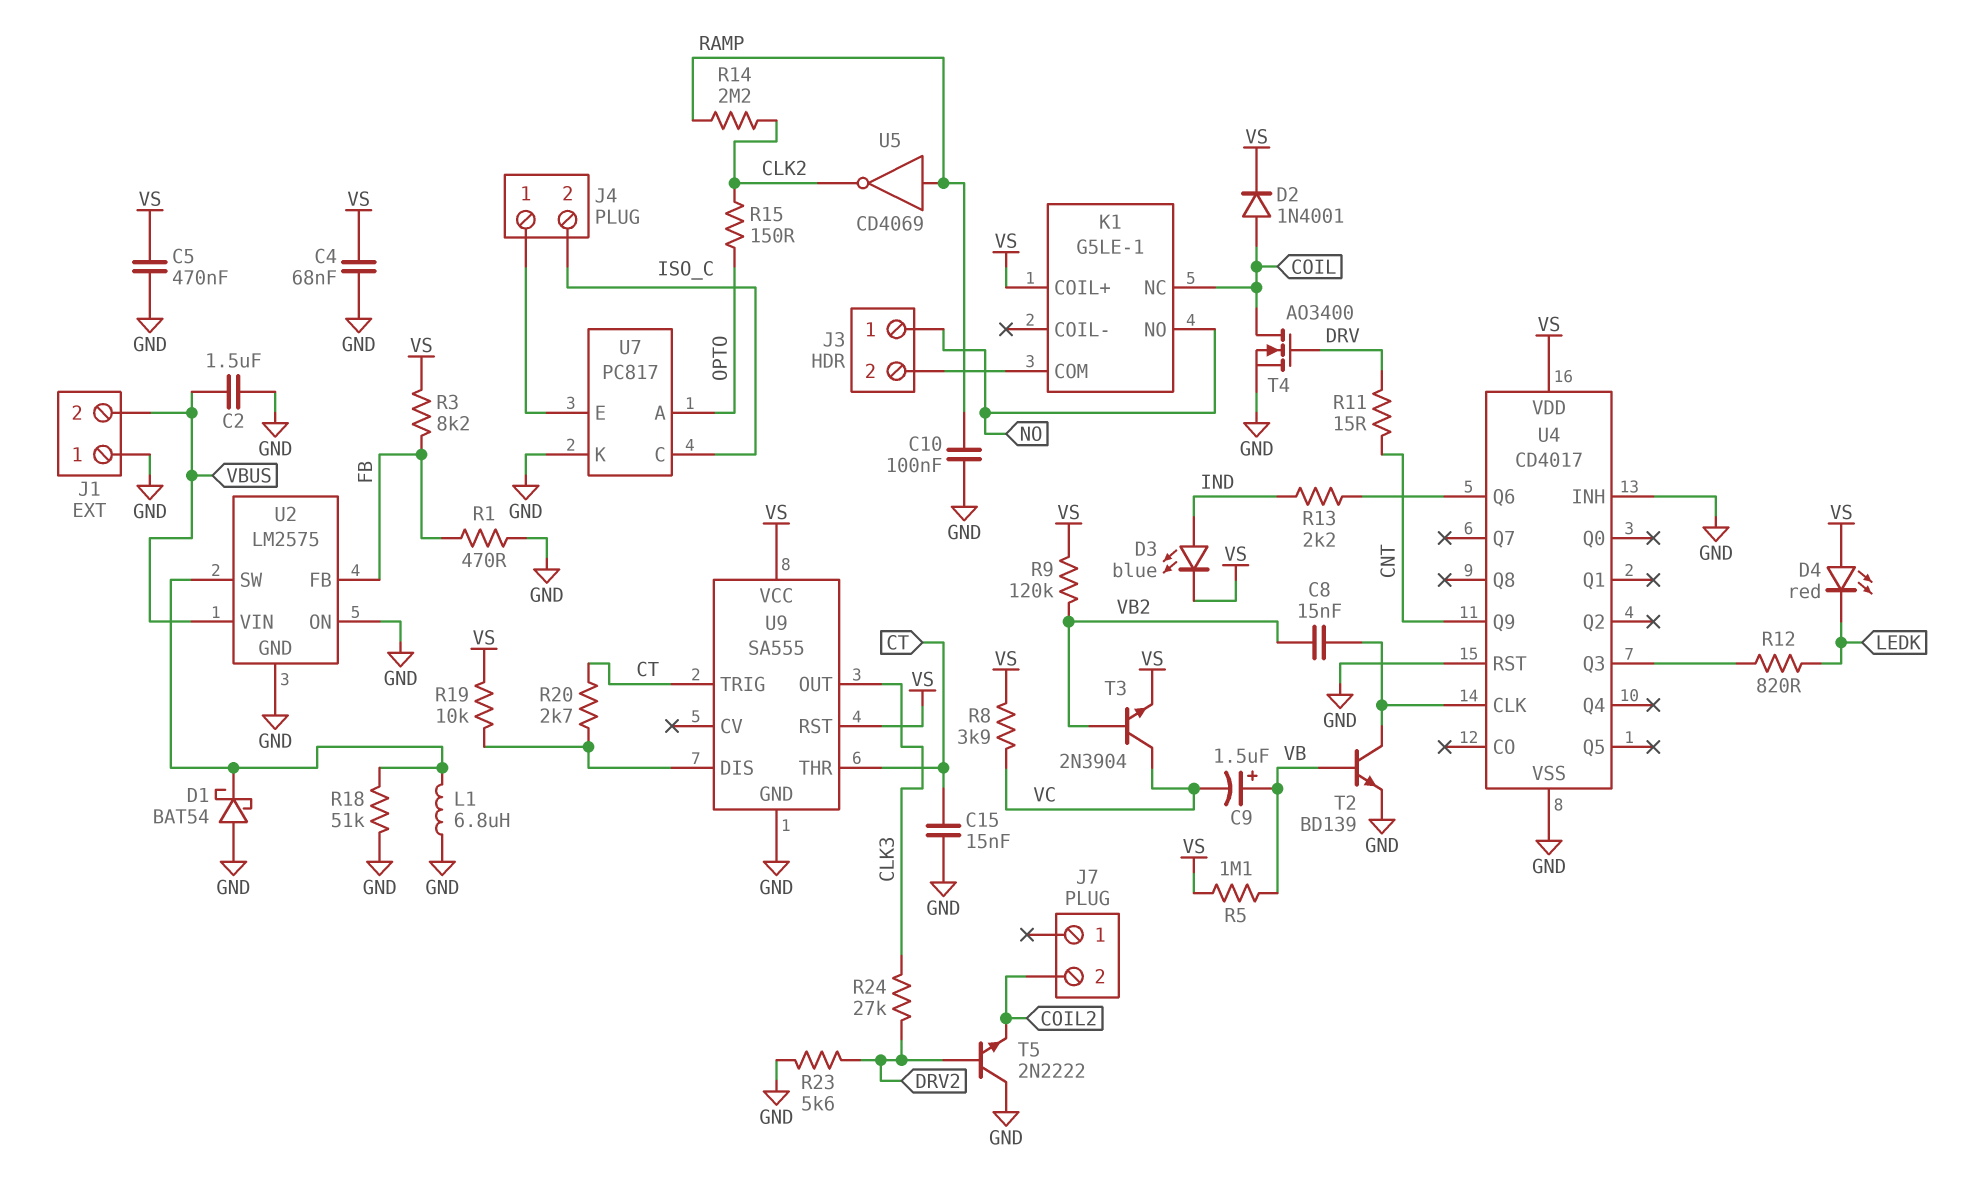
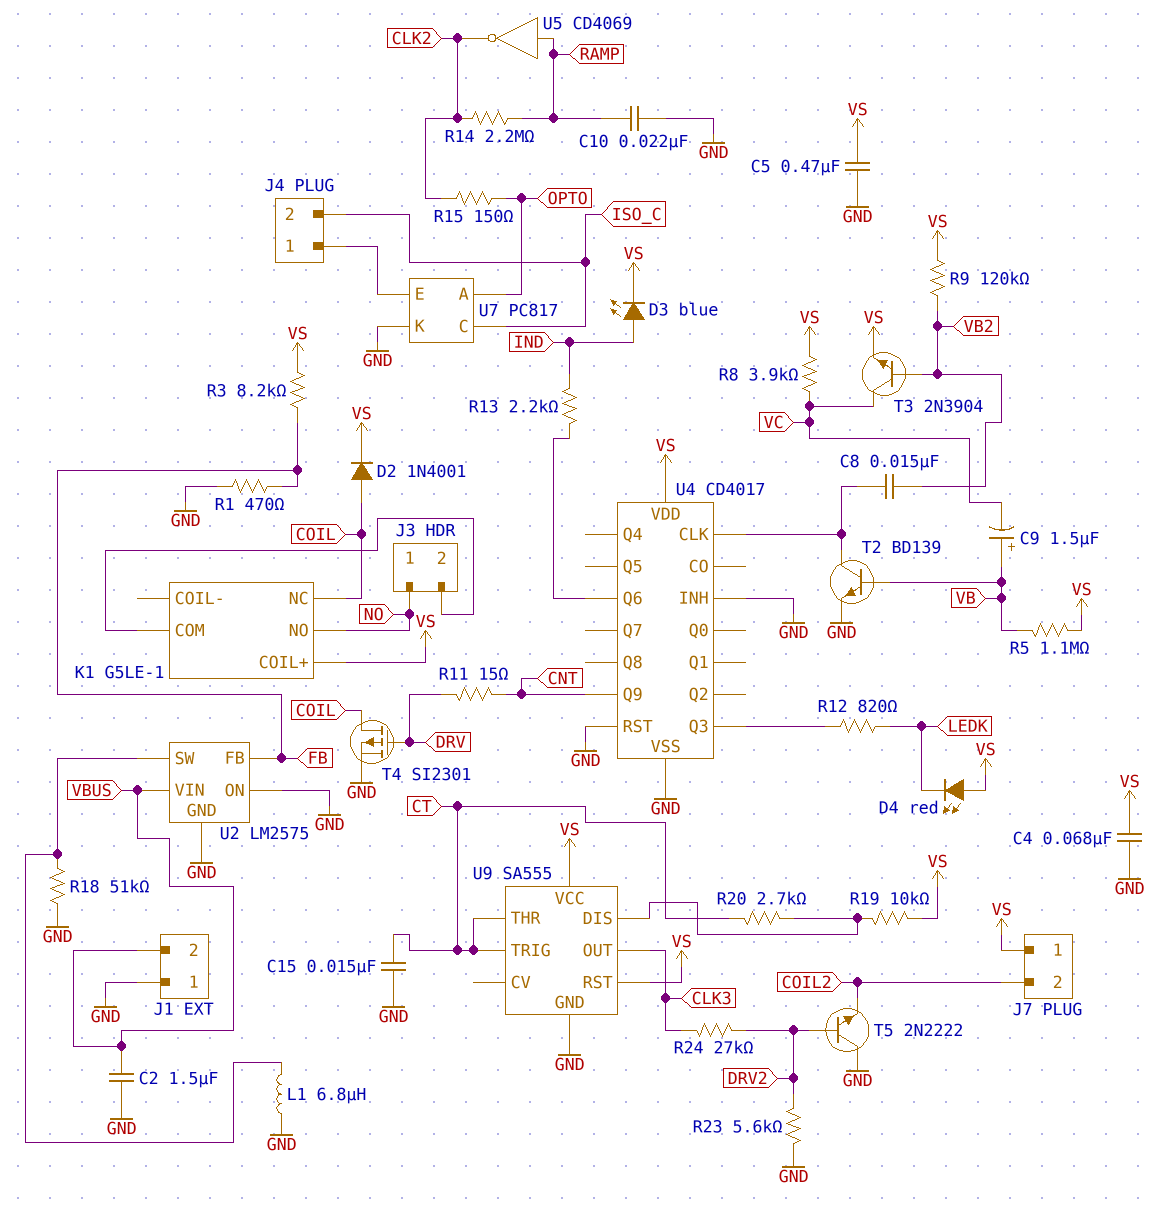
C10: 100nF (GND, RAMP) -> 22nF (GND, RAMP)
D1: schottky BAT54 (A GND, K U2/SW) -> none
J7 pin 1: none -> VS
T4: NMOS AO3400 (G DRV, D COIL, S GND) -> PMOS SI2301 (G DRV, D COIL, S GND)

